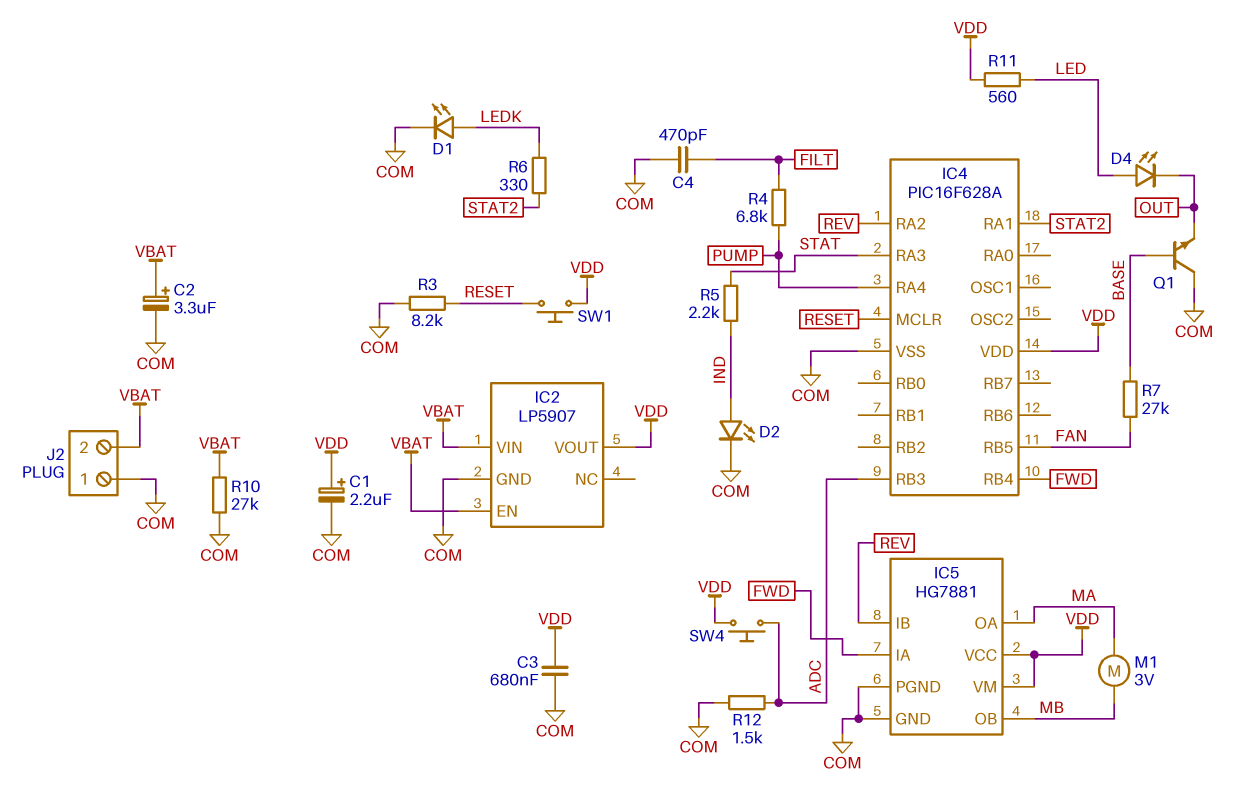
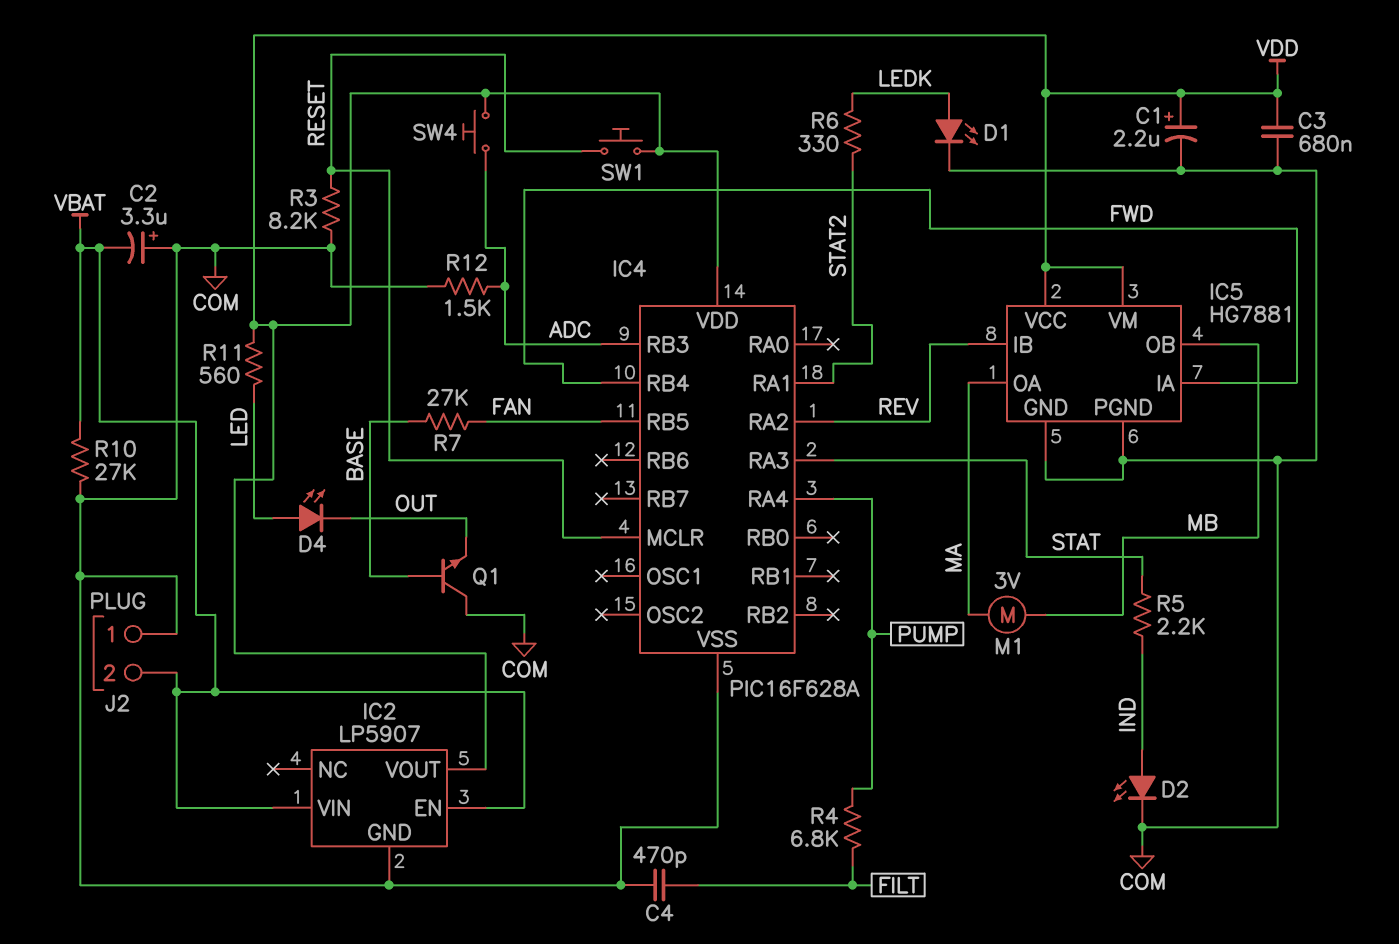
C2: 3.3uF (plus VBAT, minus COM) -> 3.3uF (plus COM, minus VBAT)

